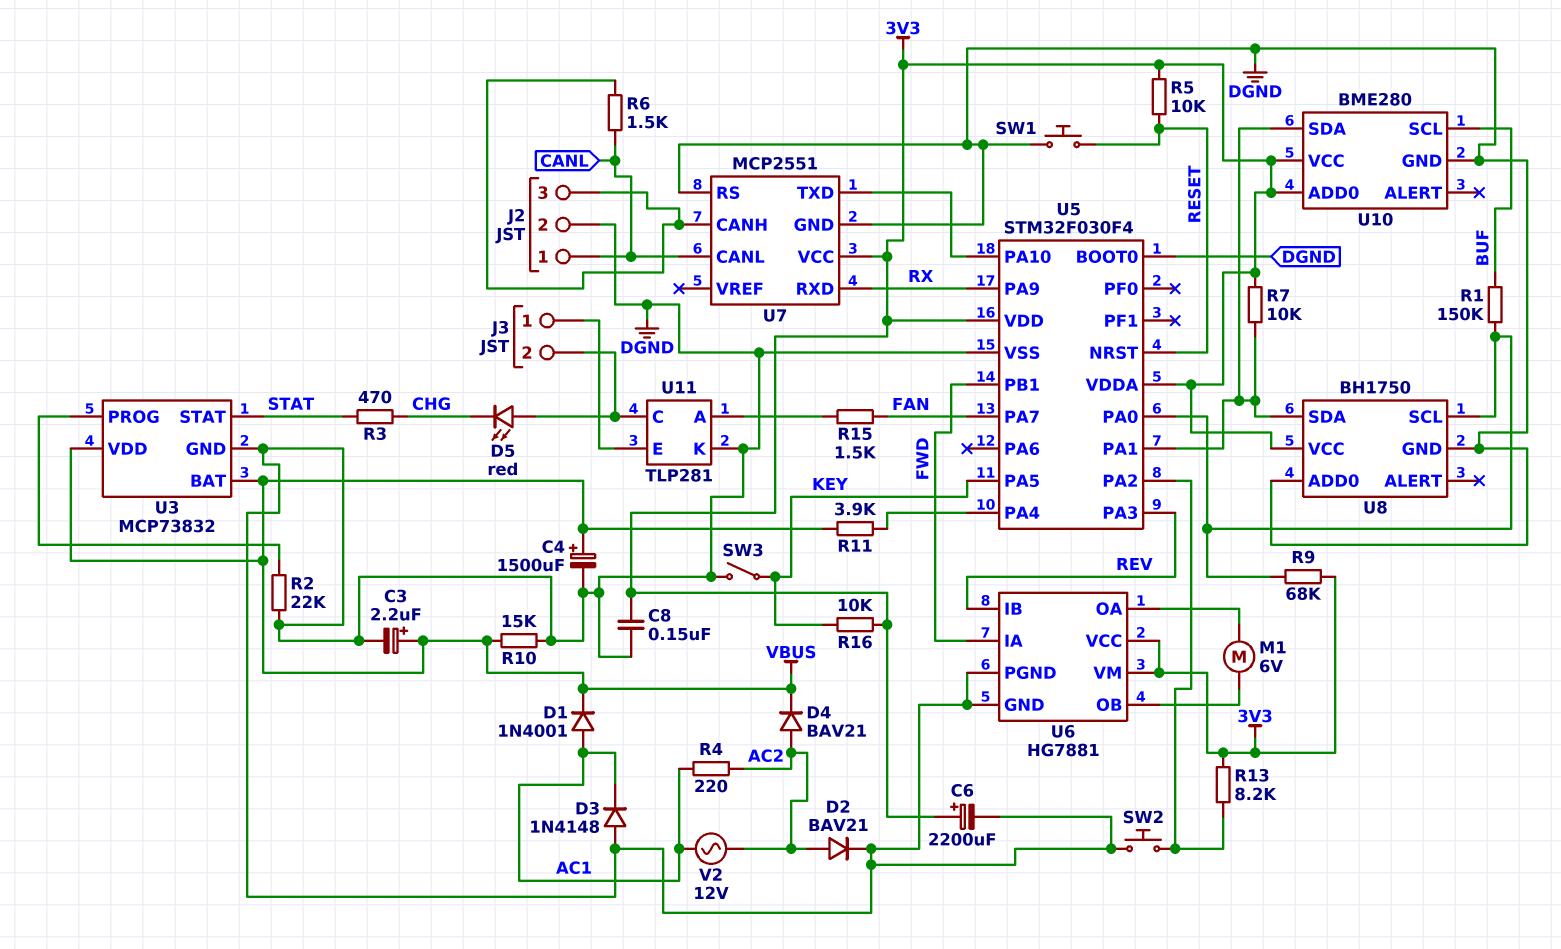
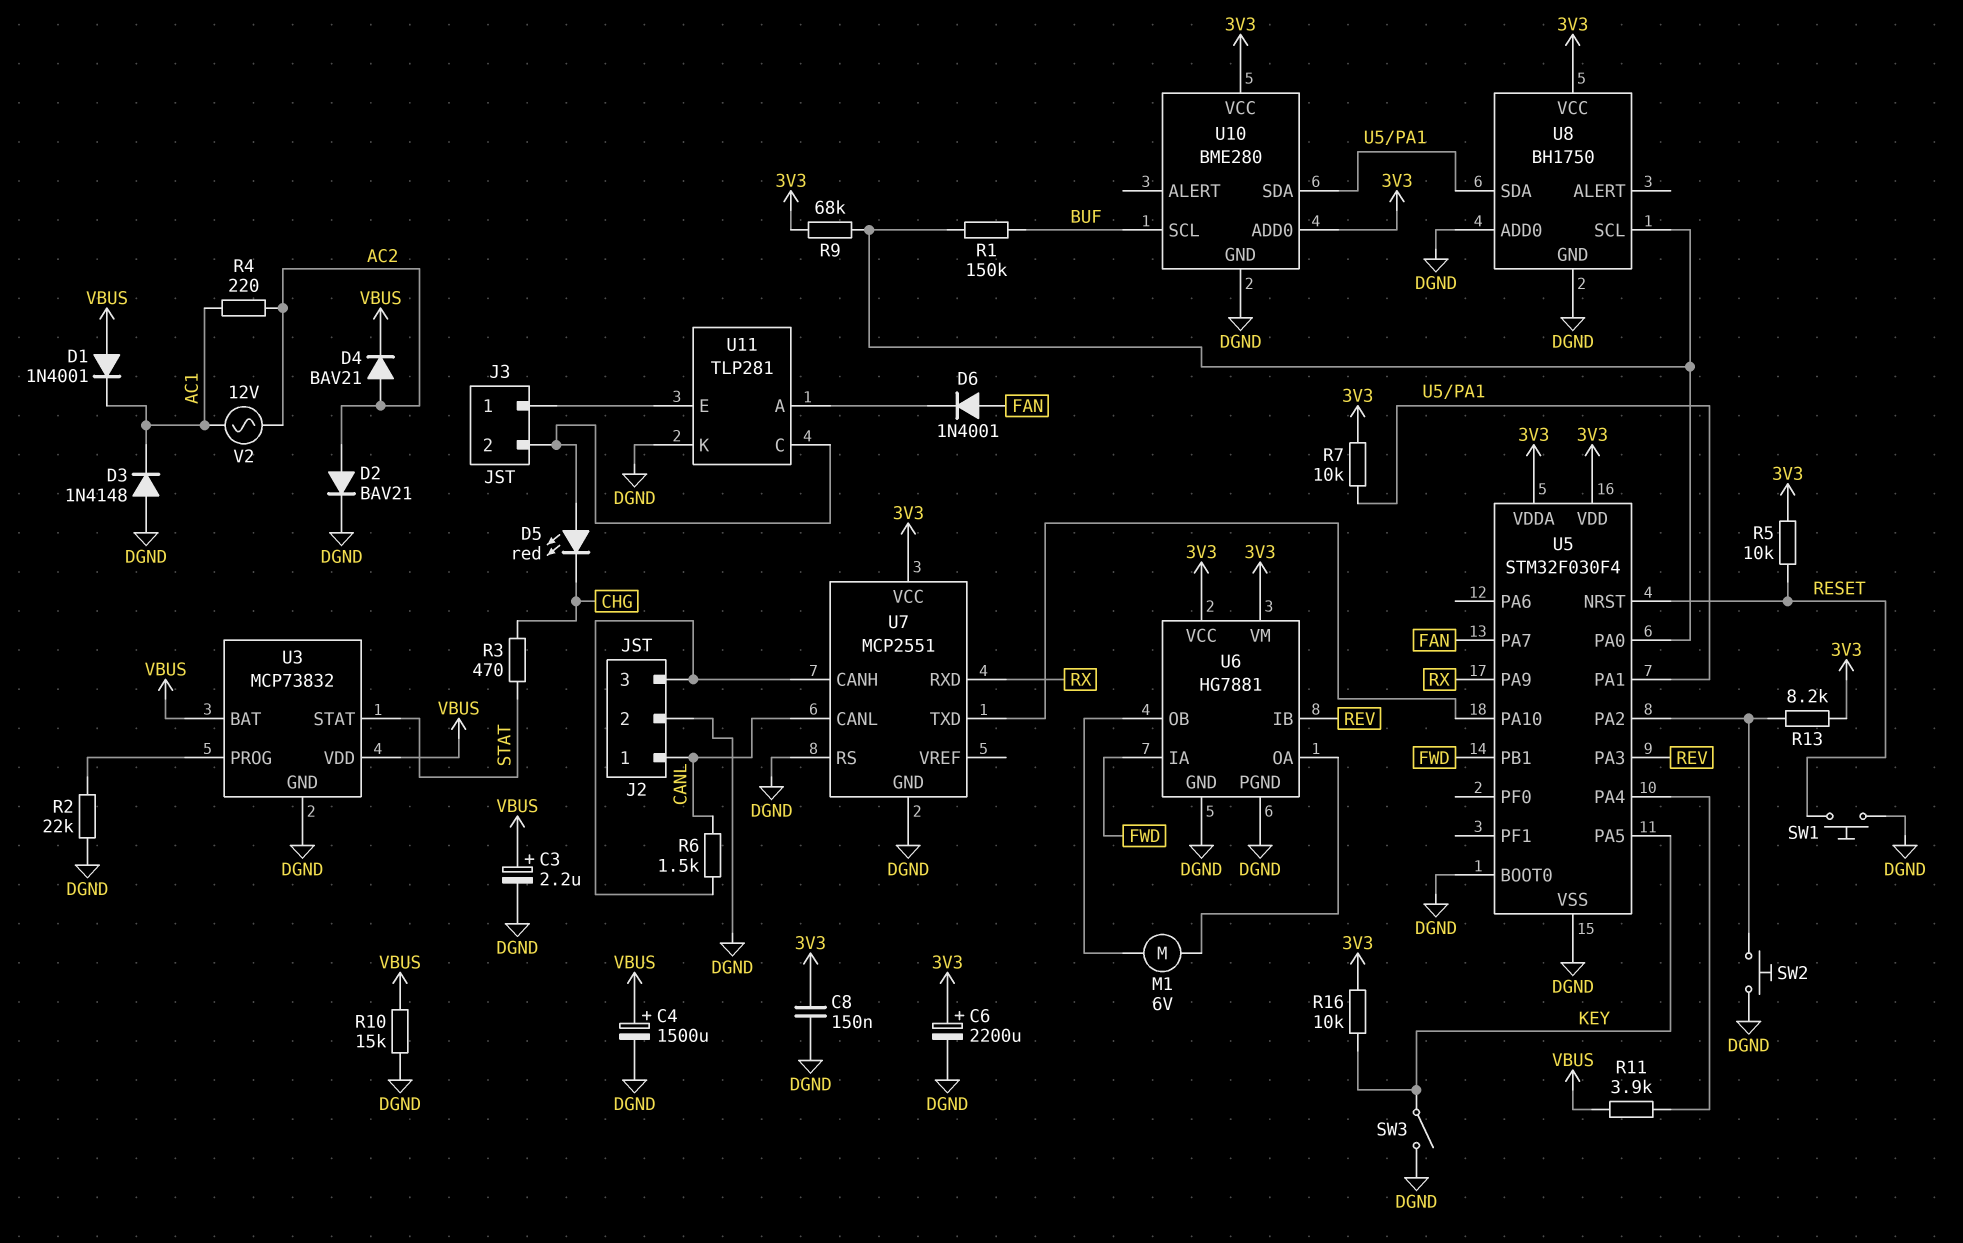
D1: diode 1N4001 (A AC1, K VBUS) -> diode 1N4001 (A VBUS, K AC1)
D6: none -> diode 1N4001 (A FAN, K U11/A)
R15: 1.5k (FAN, U11/A) -> none

